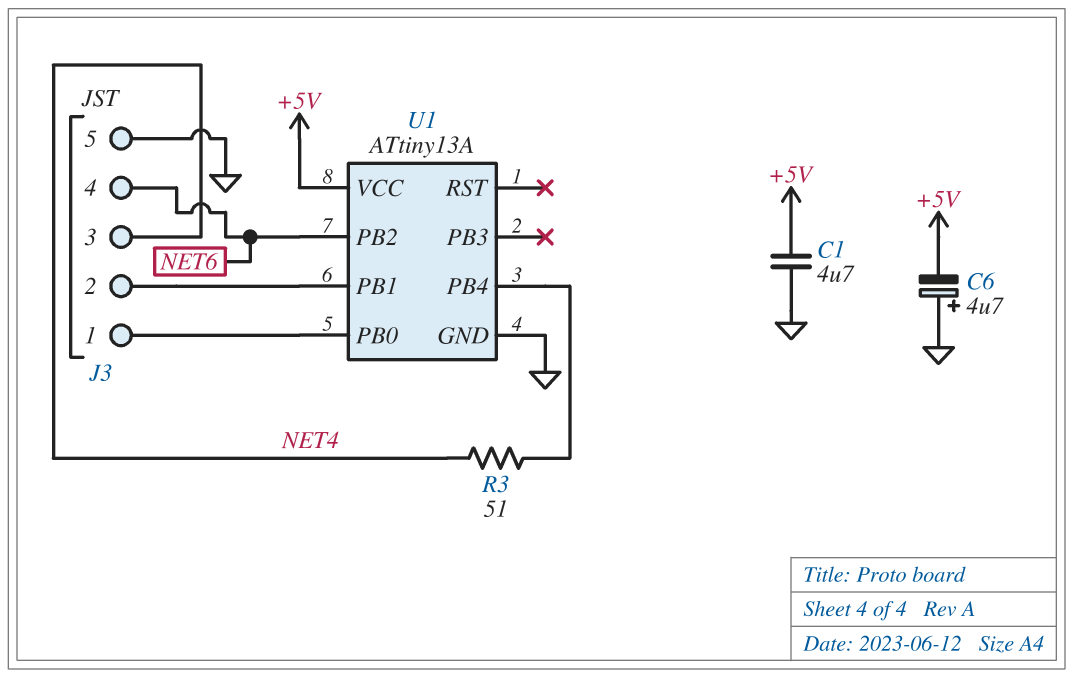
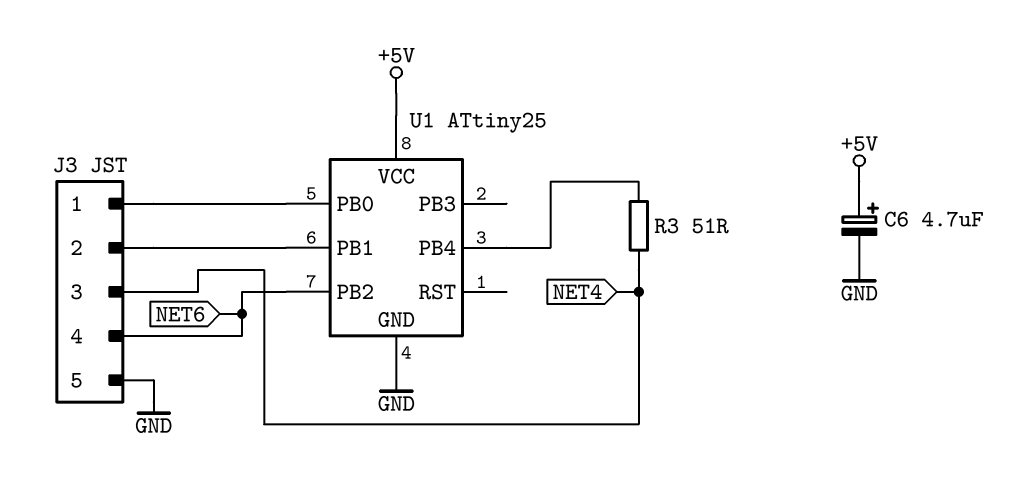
C1: 4.7uF (+5V, GND) -> none
C6: 4.7uF (plus GND, minus +5V) -> 4.7uF (plus +5V, minus GND)
U1: ATtiny13A -> ATtiny25

